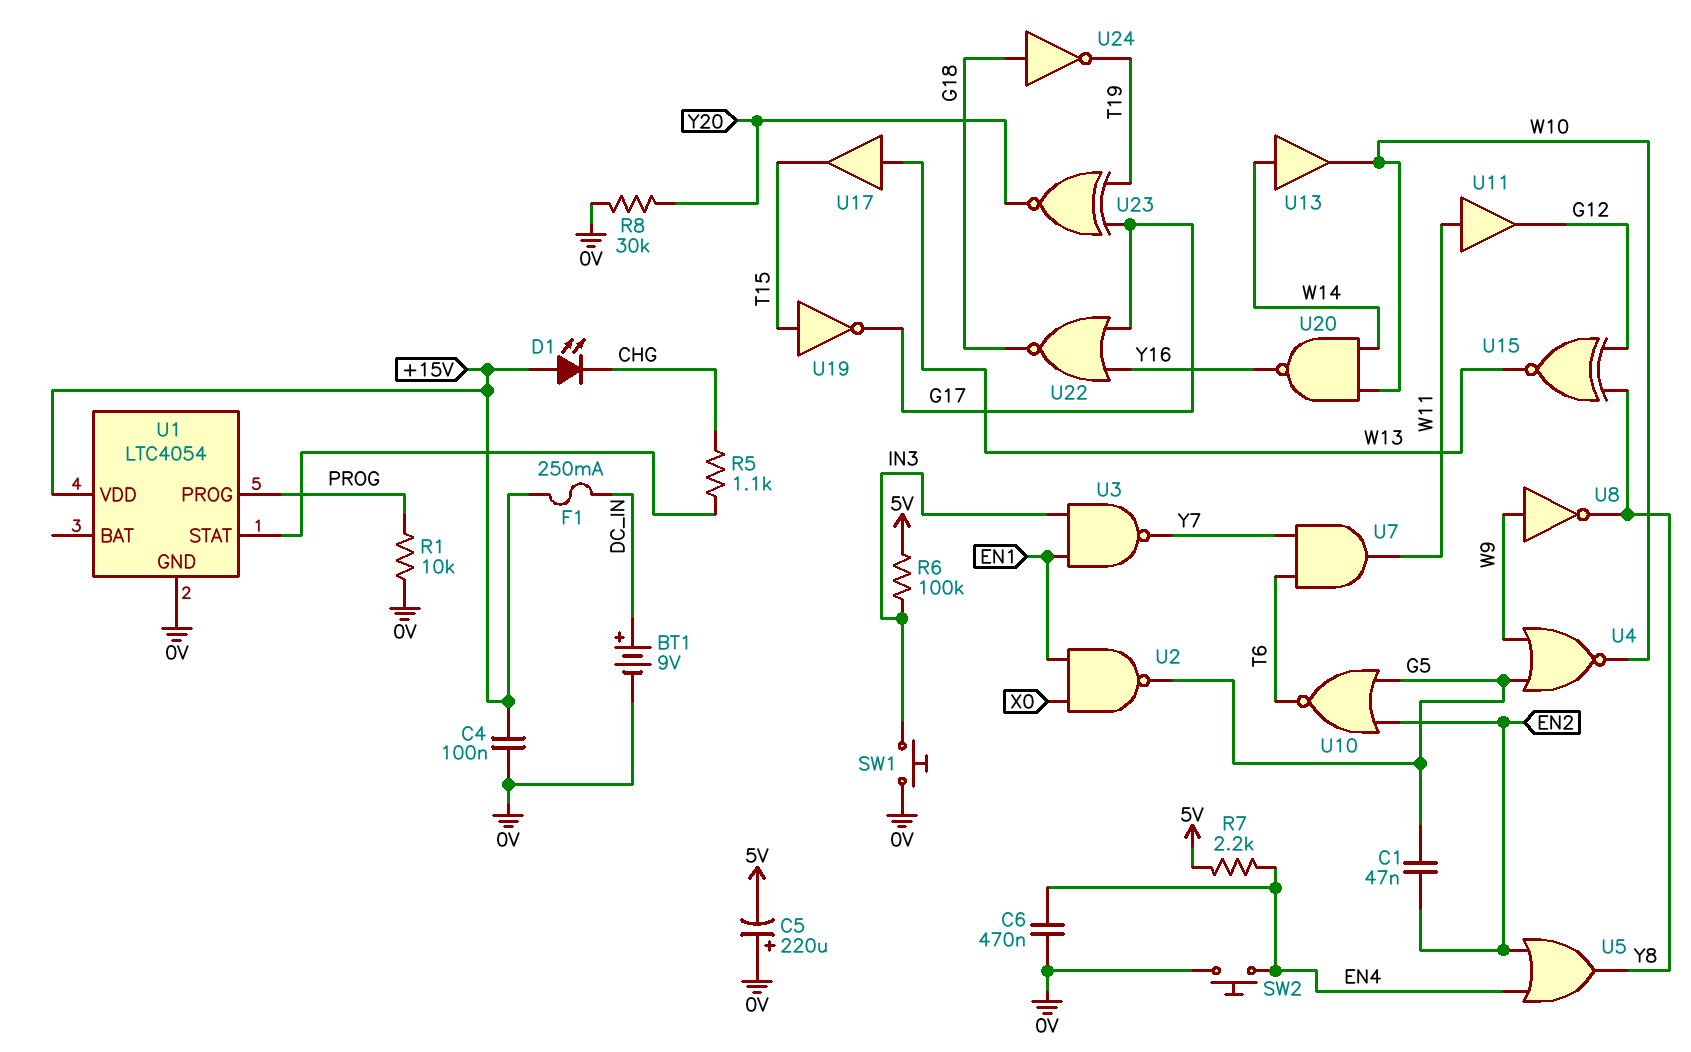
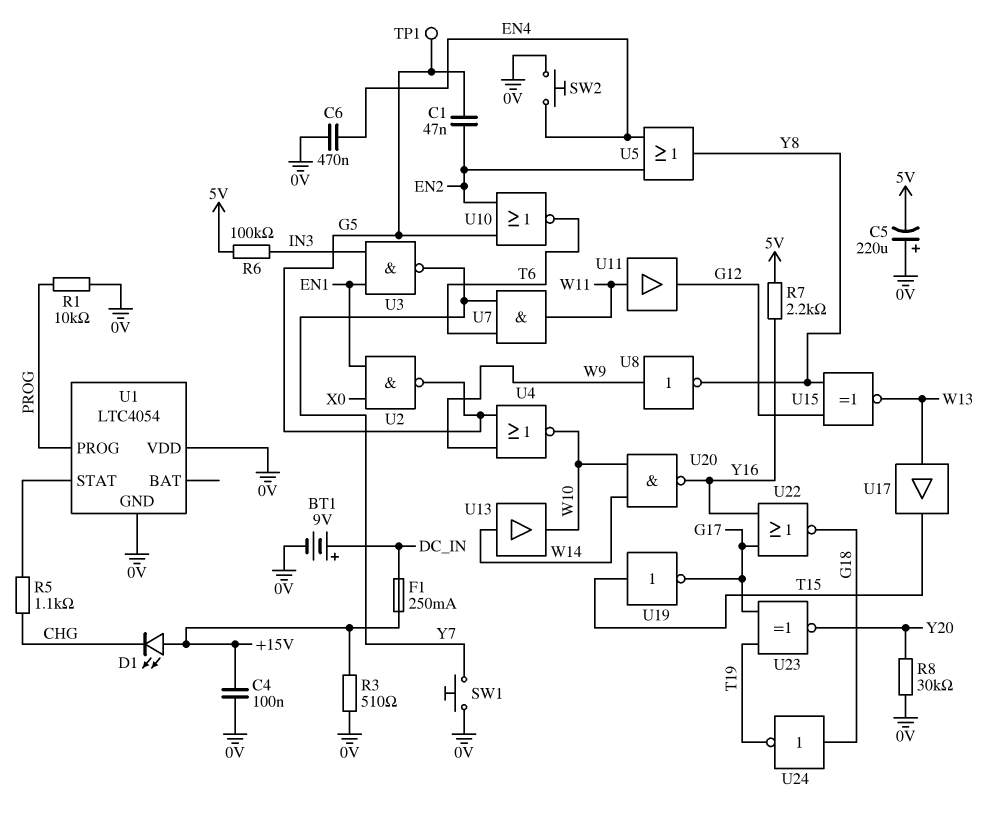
R3: none -> 510 (+15V, 0V)
R7: 2.2k (5V, EN4) -> 2.2k (5V, Y16)
SW1: button (0V, IN3) -> button (0V, Y7)
TP1: none -> test point (G5)
U1 pin VDD: +15V -> 0V

